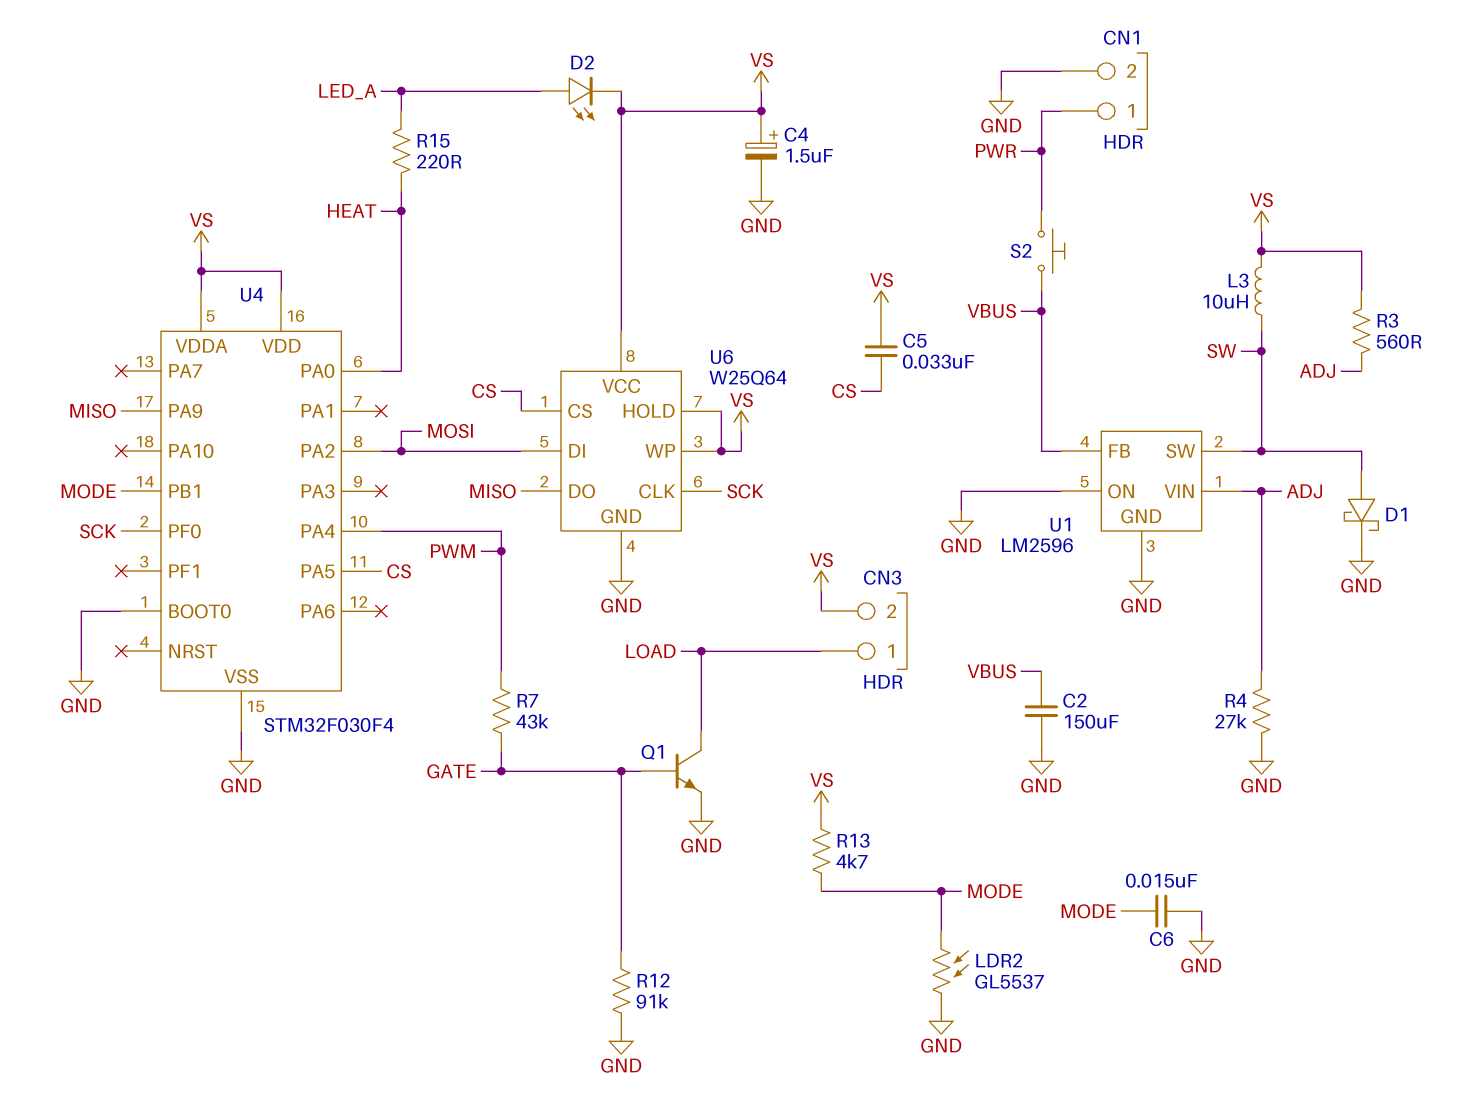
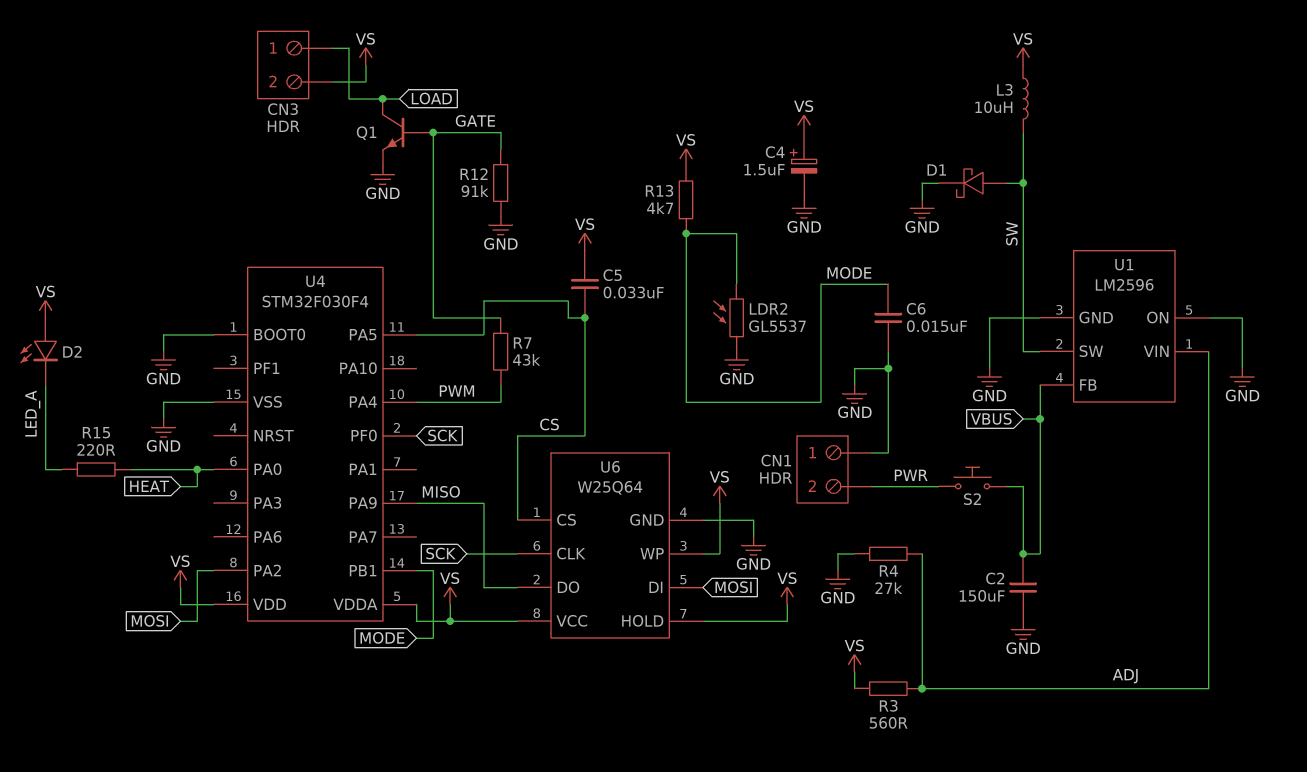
CN1 pin 1: PWR -> GND
CN1 pin 2: GND -> PWR
D2: LED (A LED_A, K VS) -> LED (A VS, K LED_A)

